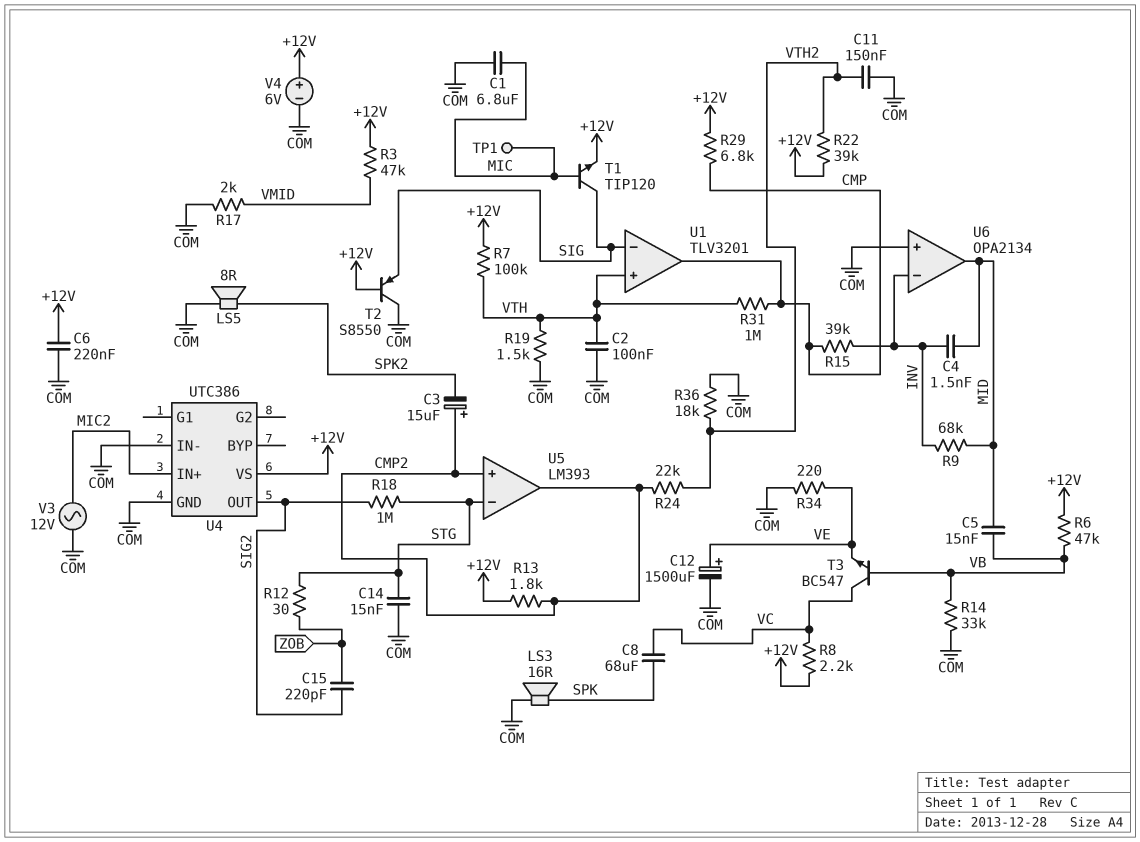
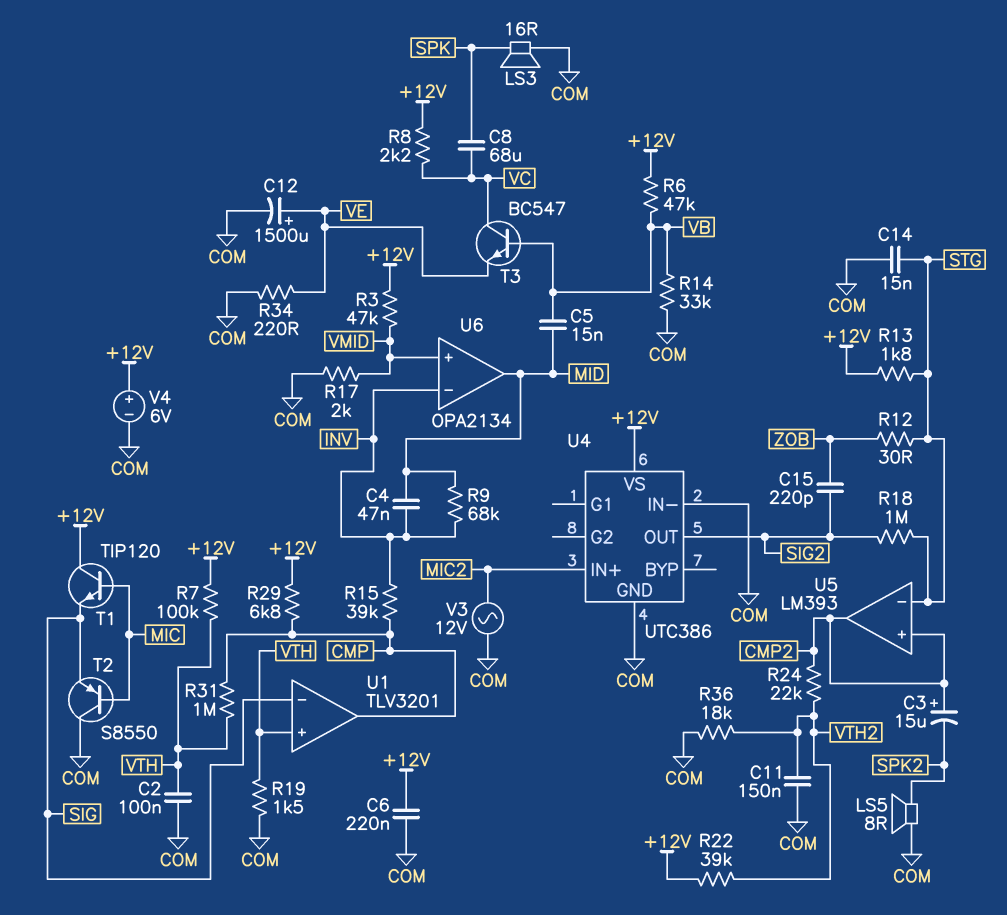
C1: 6.8uF (COM, MIC) -> none
C4: 1.5nF (INV, MID) -> 47nF (INV, MID)
R13: 1.8k (+12V, CMP2) -> 1.8k (+12V, STG)
T1: NPN TIP120 (B MIC, C SIG, E +12V) -> NPN TIP120 (B MIC, C +12V, E SIG)
T2: PNP S8550 (B +12V, C COM, E SIG) -> PNP S8550 (B MIC, C COM, E SIG)
TP1: test point (MIC) -> none
U6 pin in+: COM -> VMID

